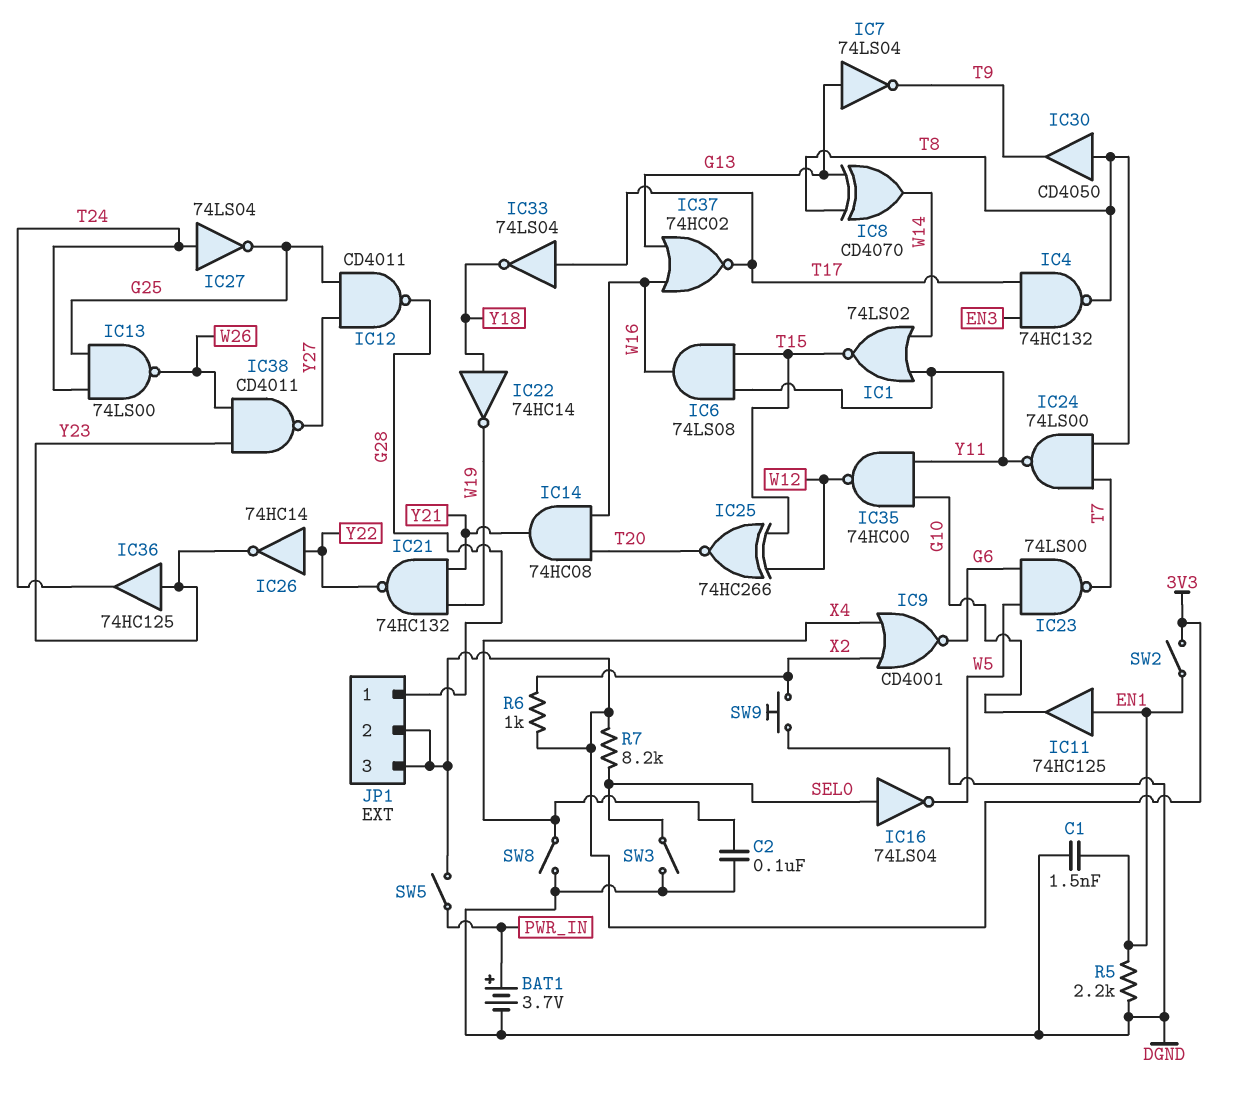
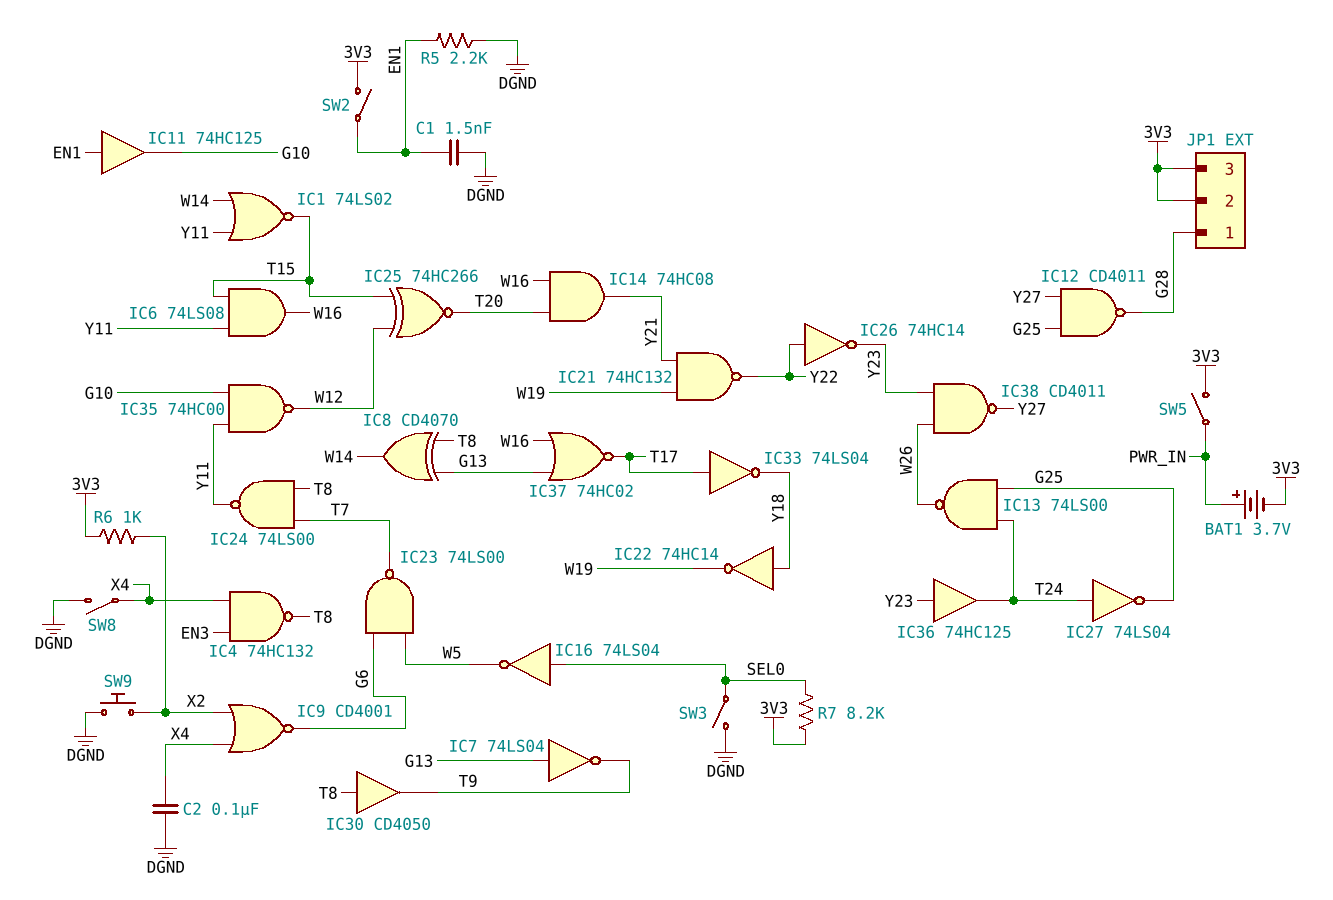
BAT1: 3.7V (plus PWR_IN, minus DGND) -> 3.7V (plus PWR_IN, minus 3V3)
IC4: NAND 74HC132 (in EN3, in T17, out T8) -> NAND 74HC132 (in EN3, in X4, out T8)

